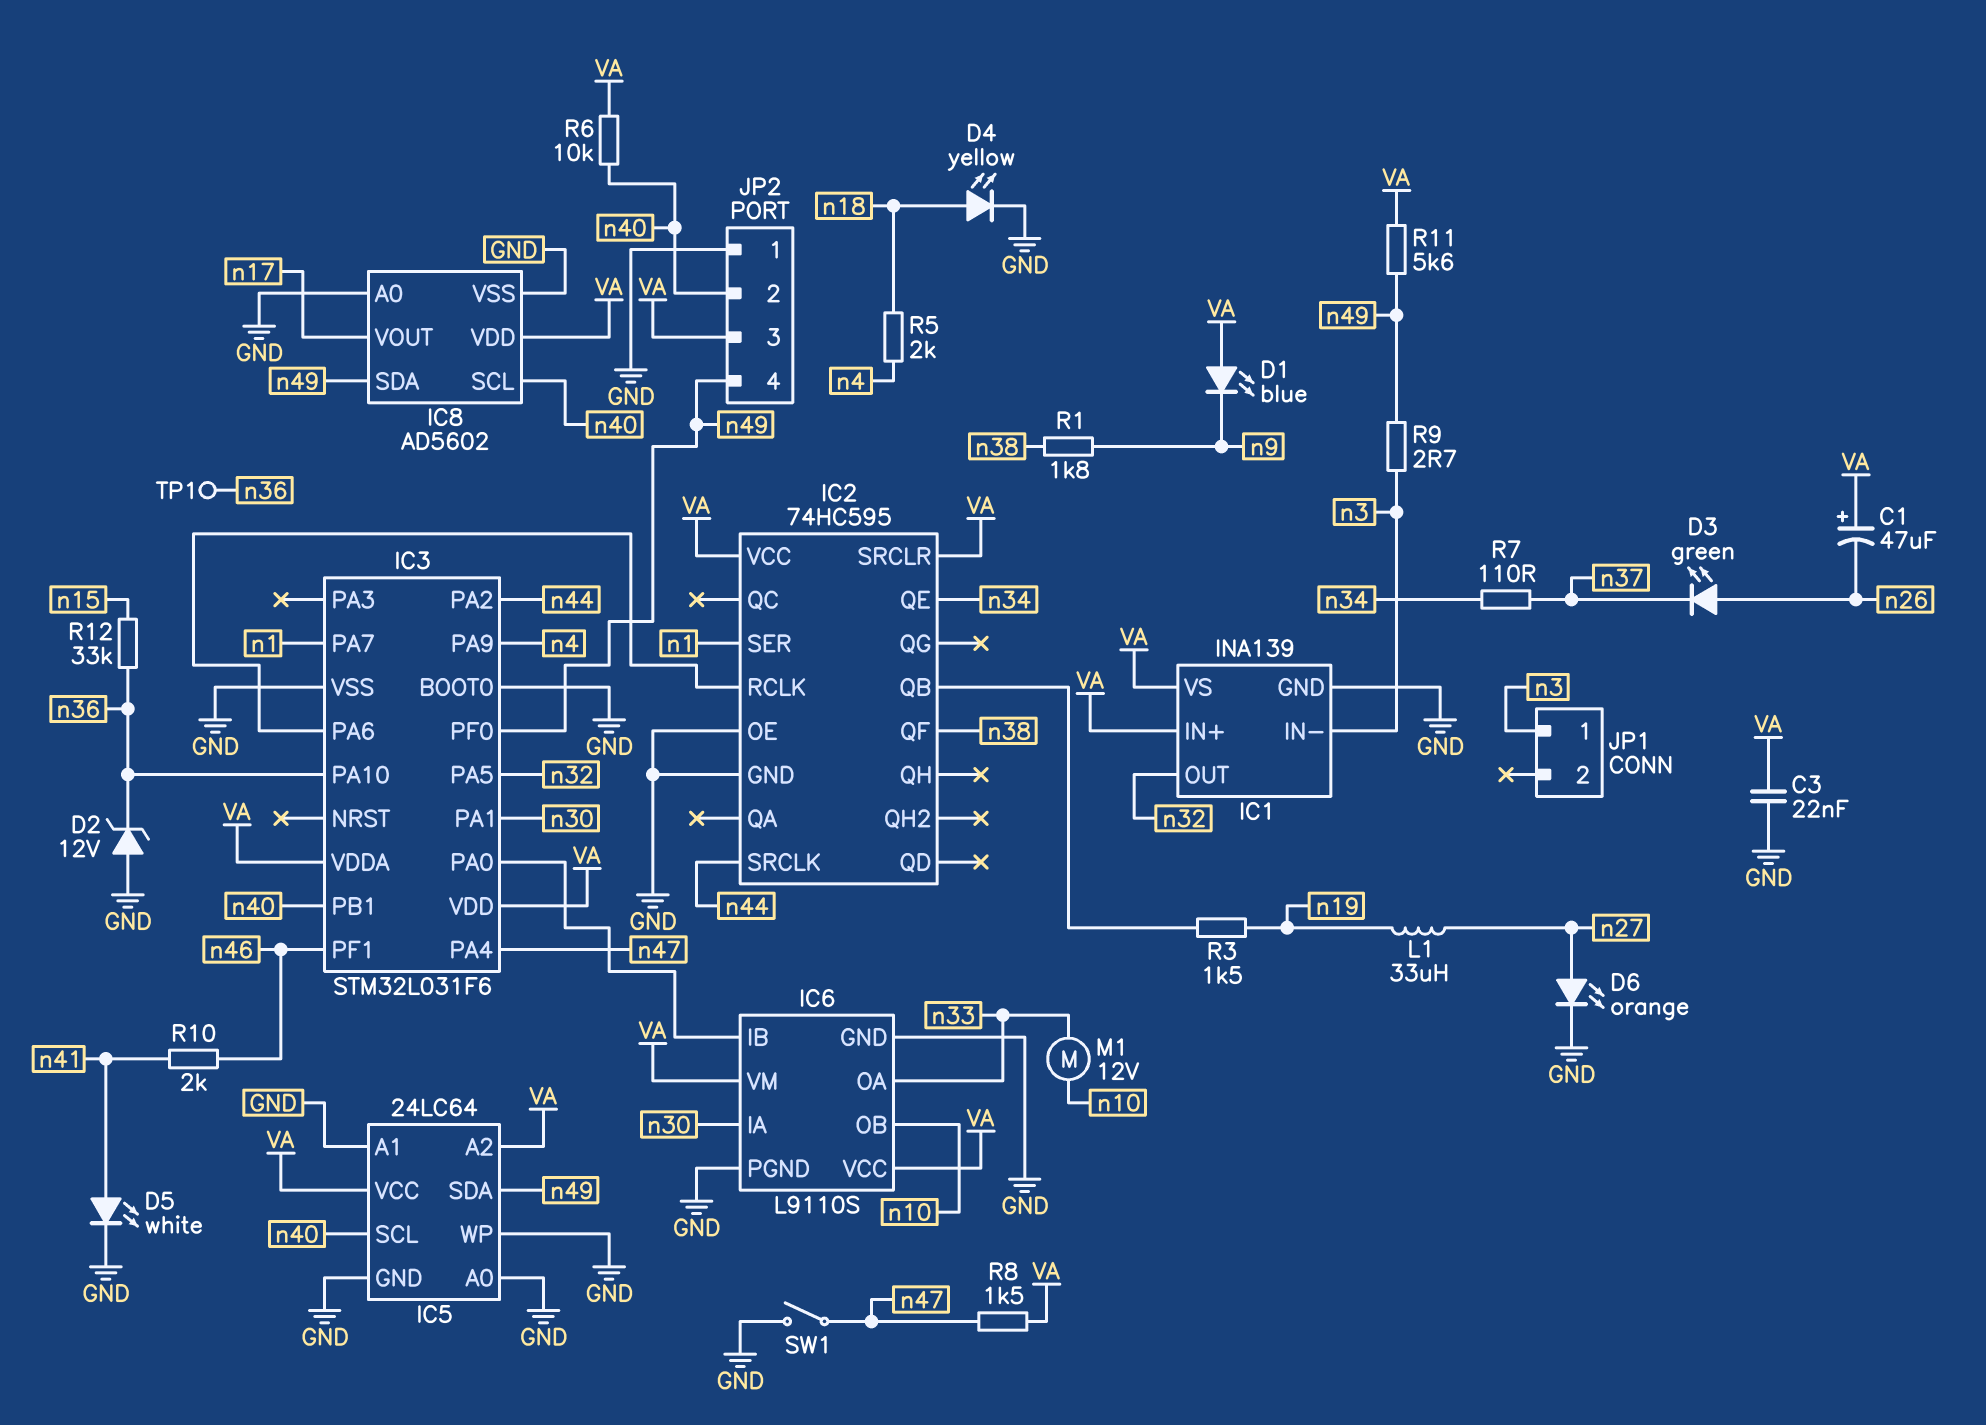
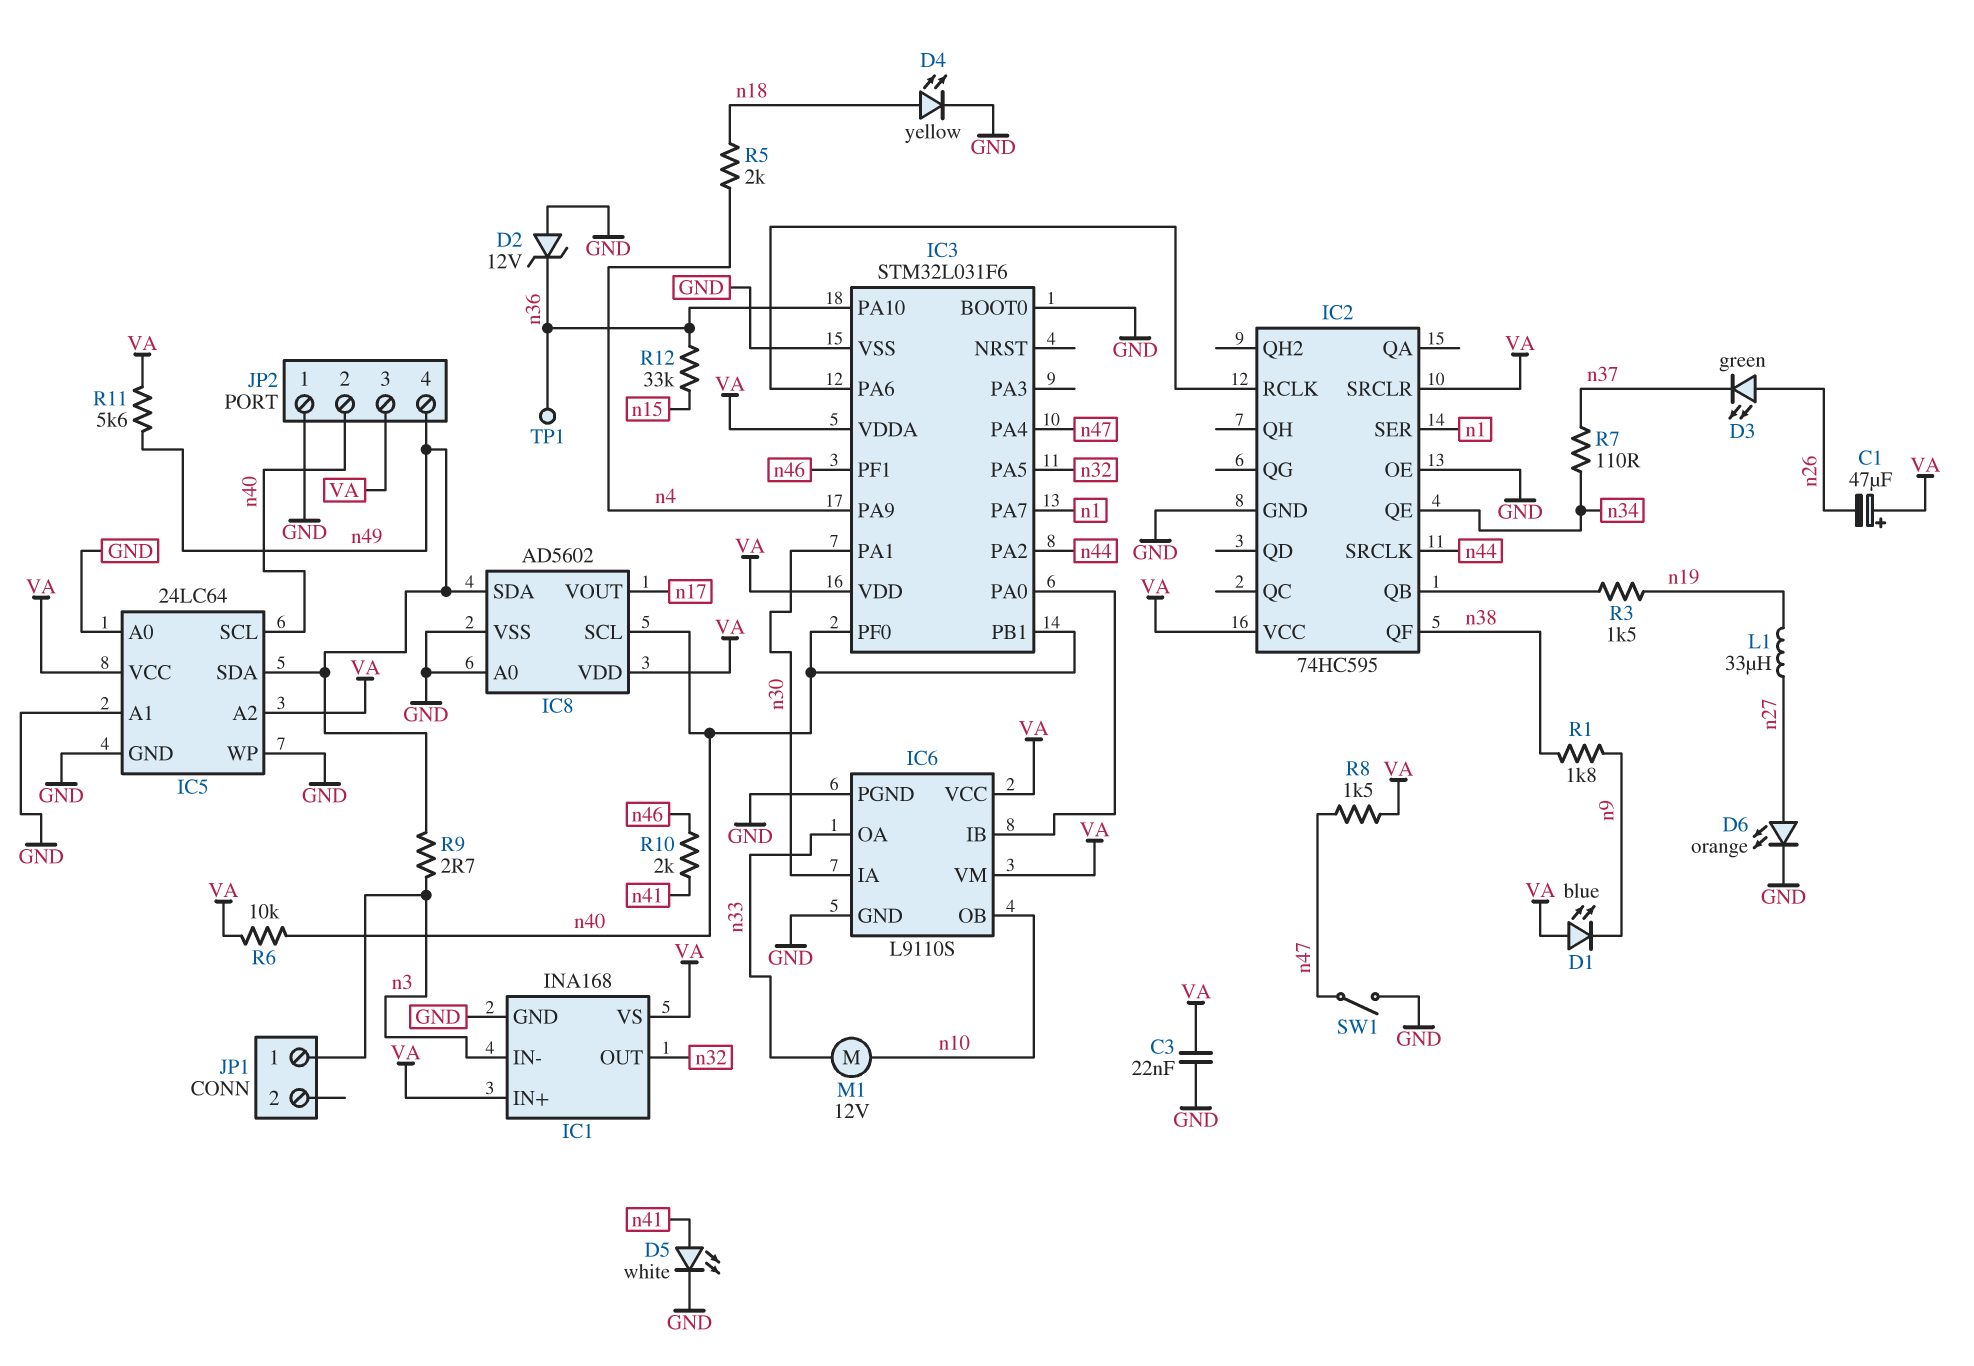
IC1: INA139 -> INA168
IC3 pin PF0: n49 -> n40

